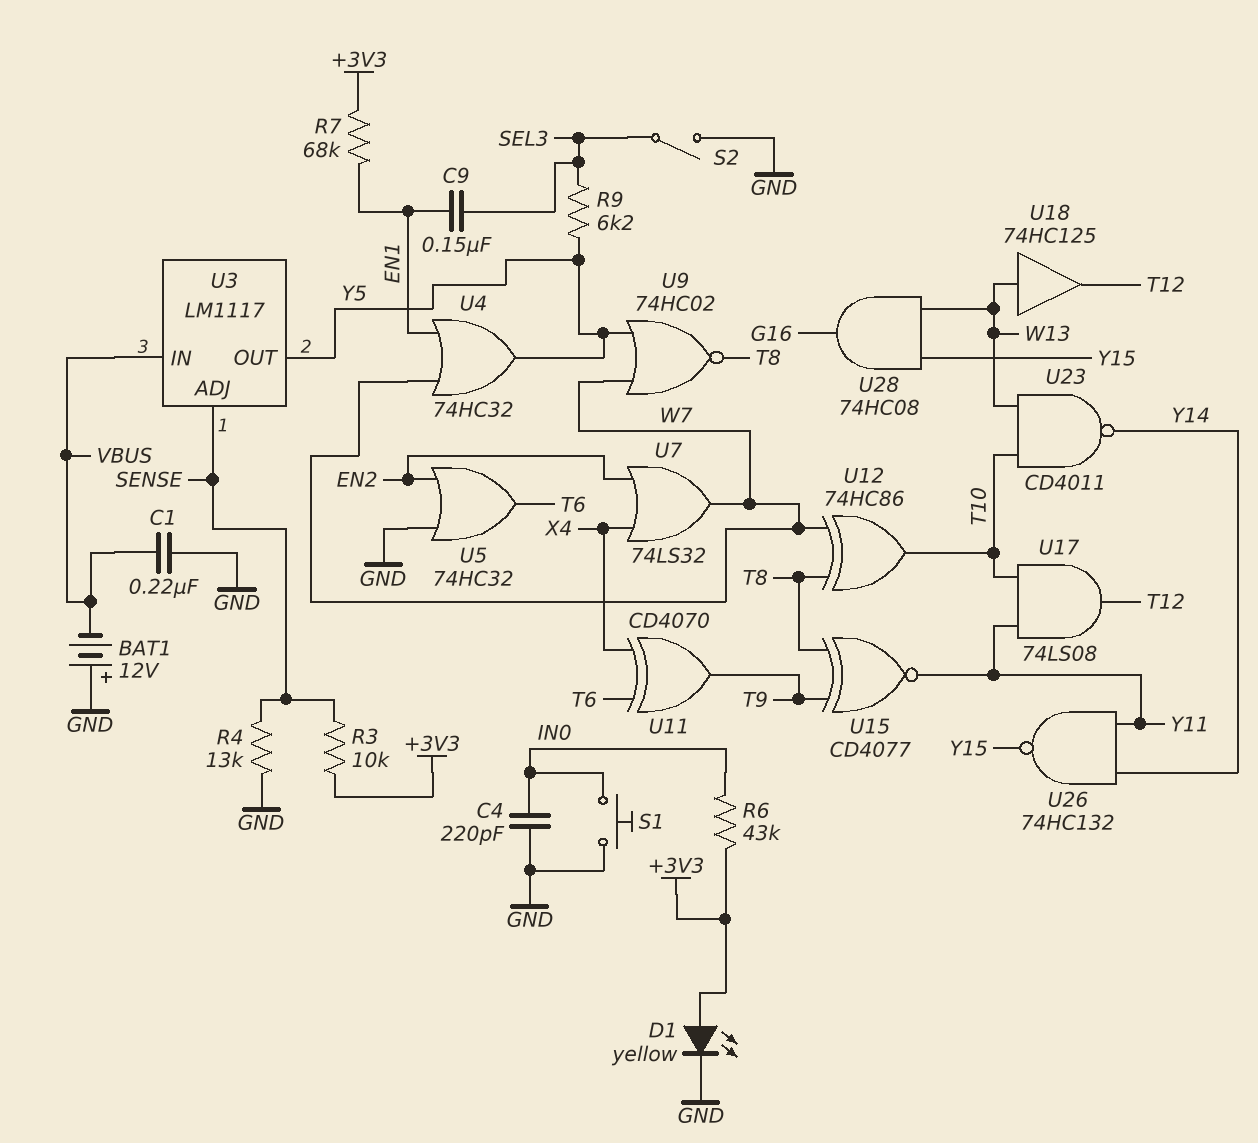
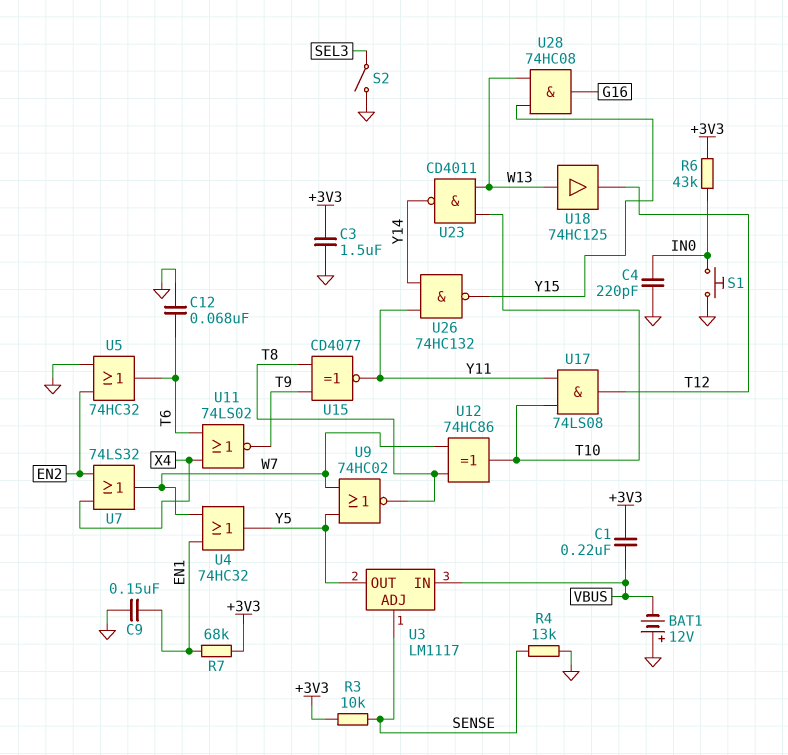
C1: 220nF (GND, VBUS) -> 220nF (+3V3, VBUS)
C3: none -> 1.5uF (+3V3, GND)
C9: 150nF (EN1, SEL3) -> 150nF (EN1, GND)
C12: none -> 68nF (GND, T6)
D1: LED yellow (A +3V3, K GND) -> none
R9: 6.2k (SEL3, Y5) -> none
U11: XOR CD4070 (in T6, in X4, out T9) -> NOR 74LS02 (in T6, in X4, out T9)

